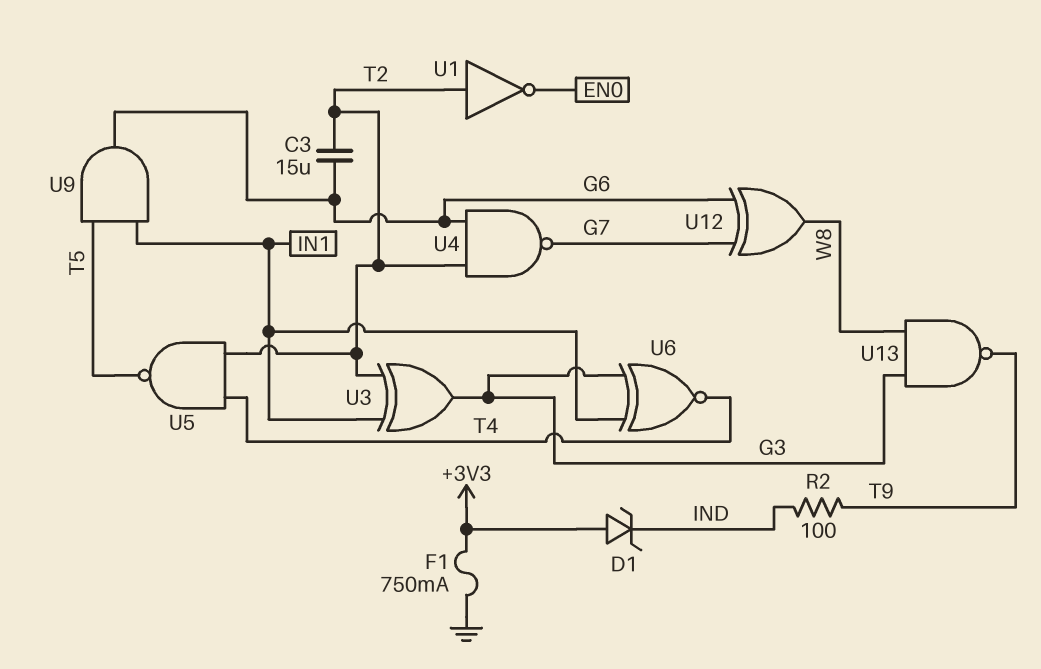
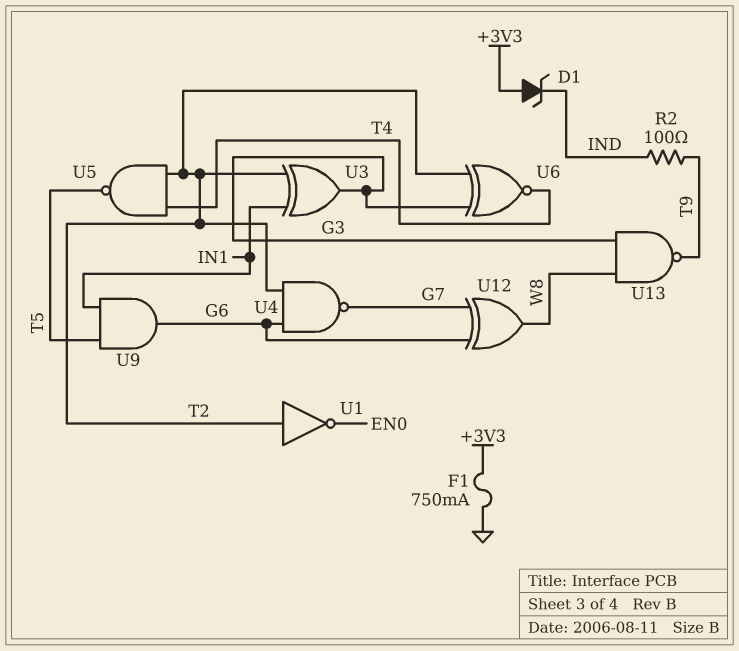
C3: 15uF (G6, T2) -> none
U6: XNOR (in G3, in IN1, out T4) -> XNOR (in G3, in T2, out T4)

